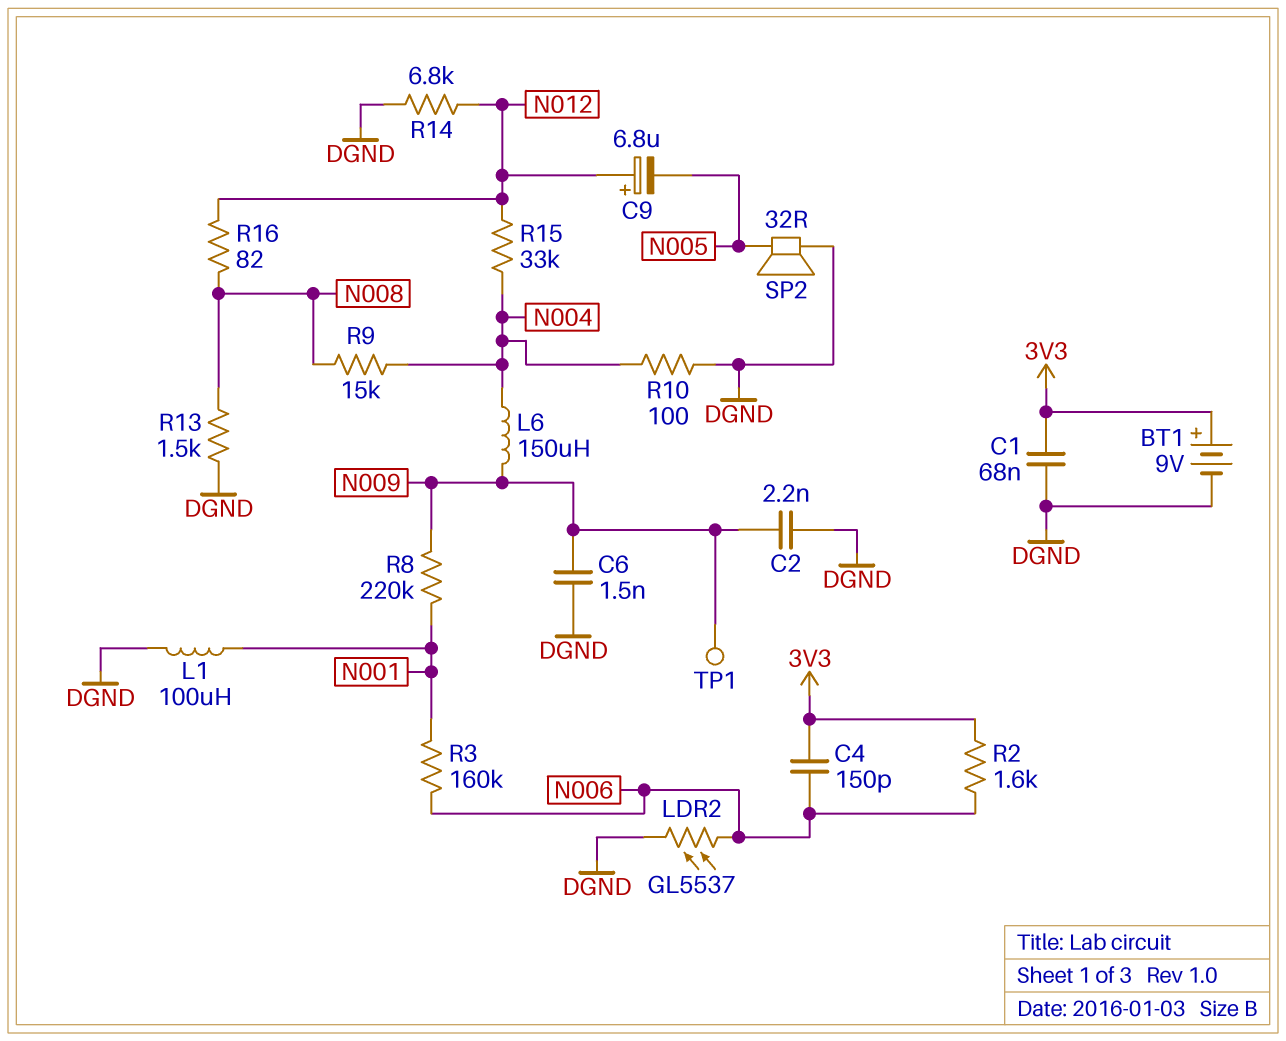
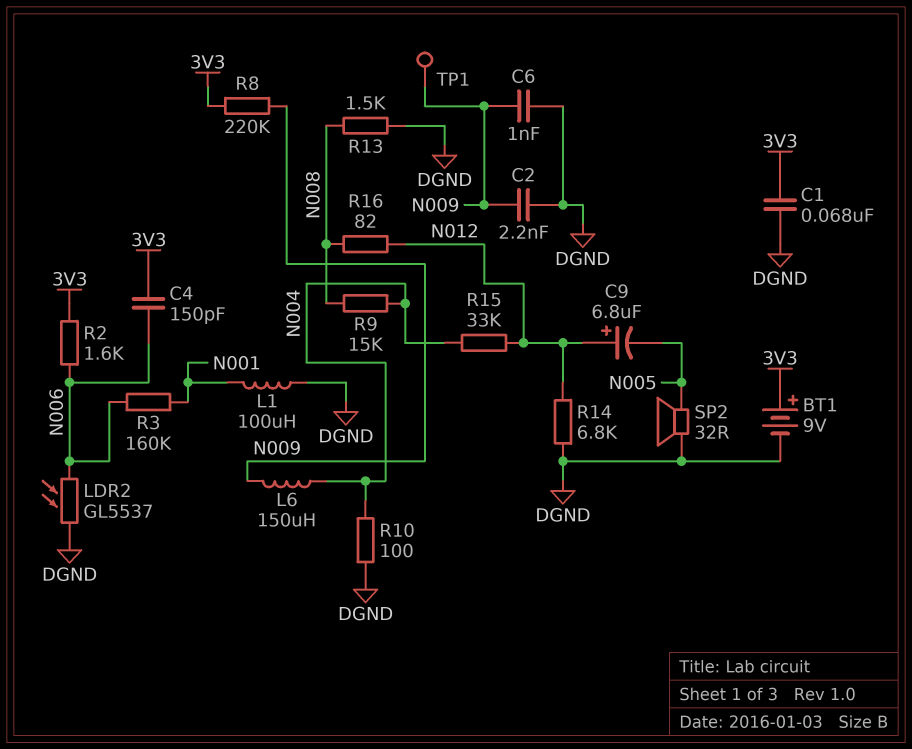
C6: 1.5nF (DGND, N009) -> 1nF (DGND, N009)
R8: 220k (N001, N009) -> 220k (3V3, N009)

